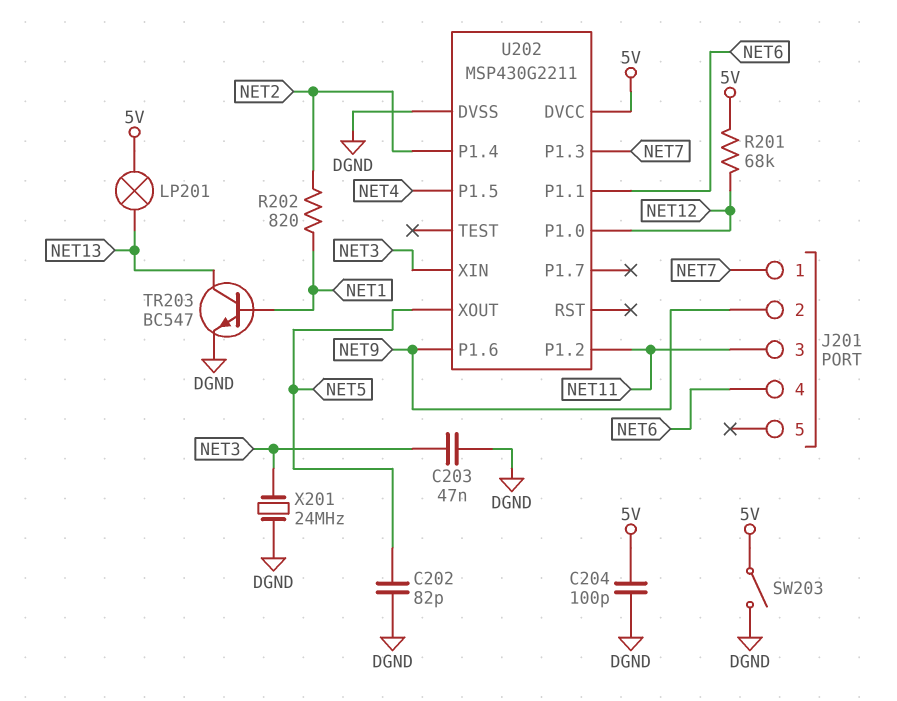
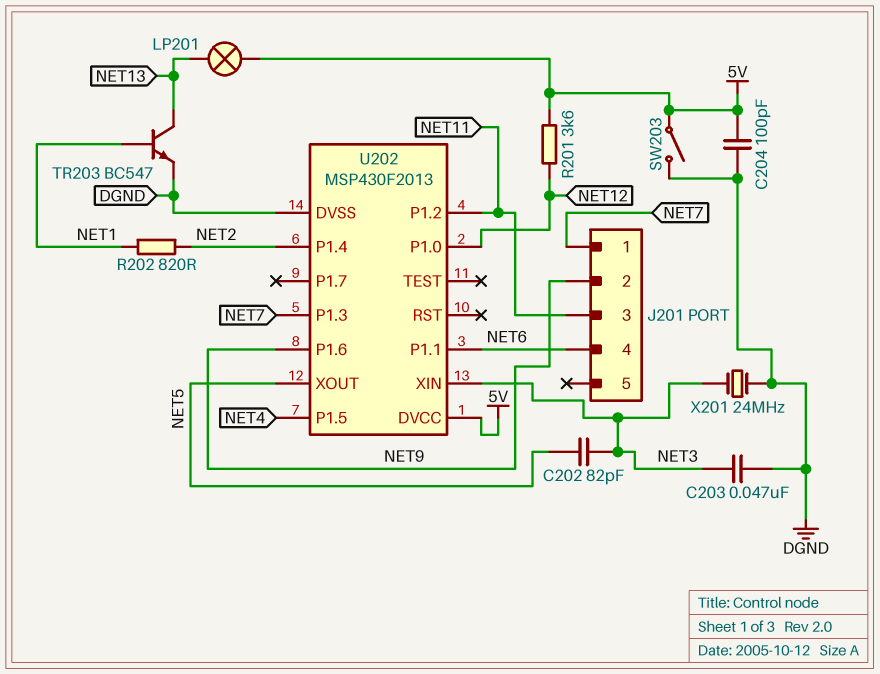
C202: 82pF (DGND, NET5) -> 82pF (NET3, NET5)
R201: 68k (5V, NET12) -> 3.6k (5V, NET12)
U202: MSP430G2211 -> MSP430F2013

